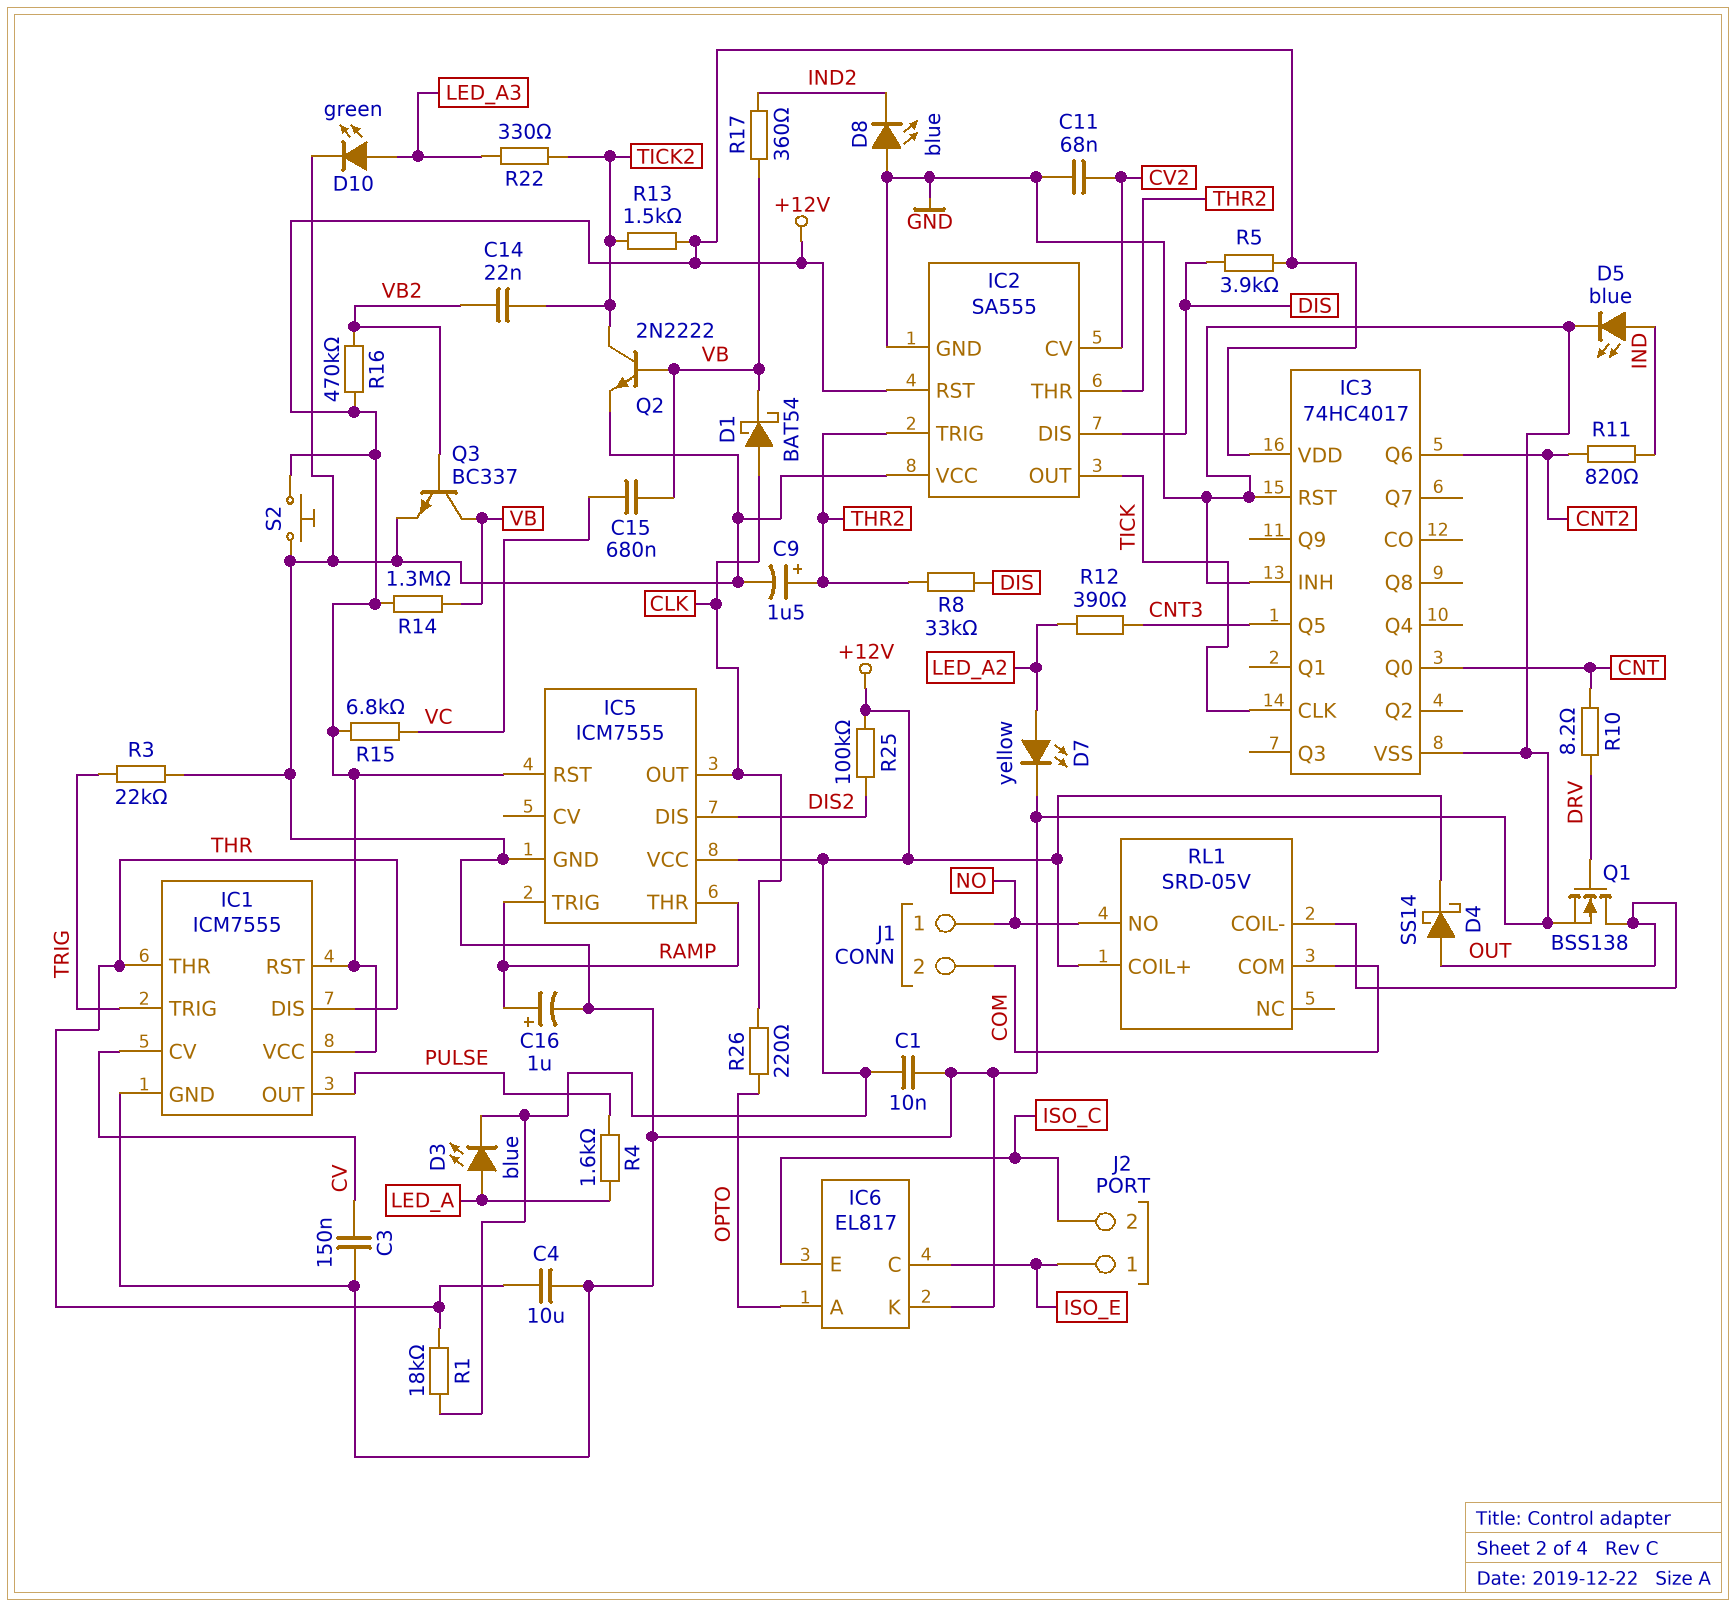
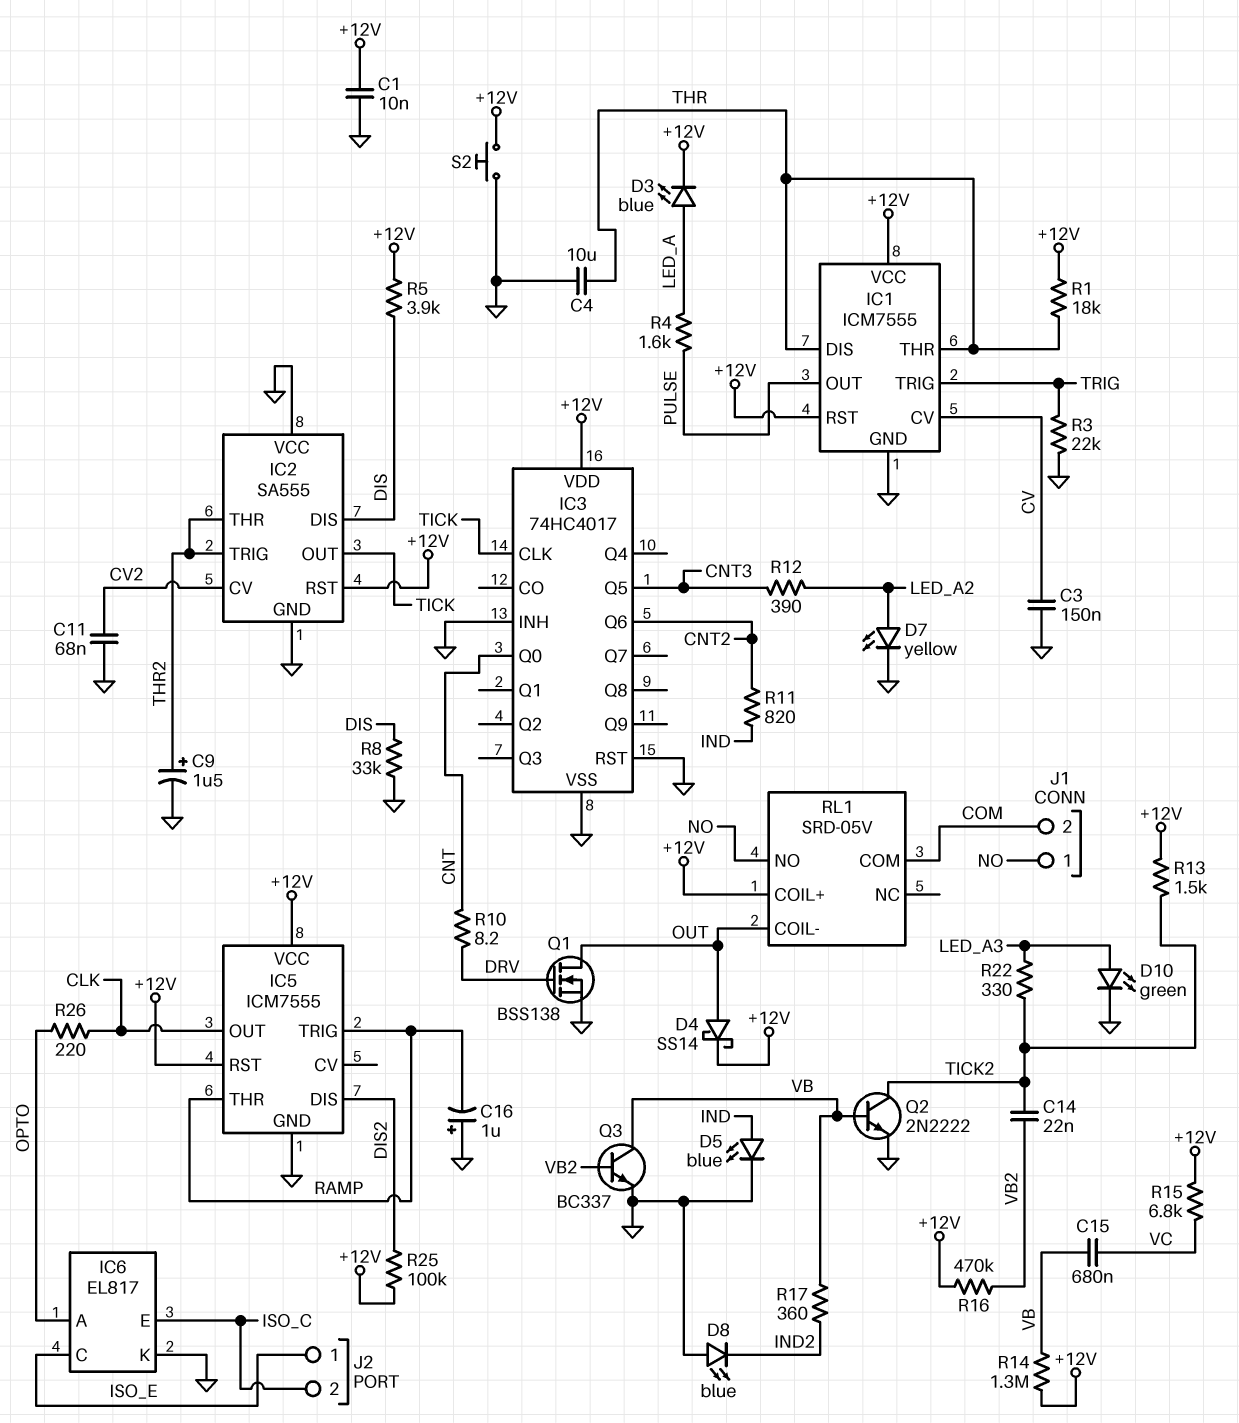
C16: 1uF (plus RAMP, minus GND) -> 1uF (plus GND, minus RAMP)
D1: schottky BAT54 (A CLK, K VB) -> none
R8: 33k (DIS, THR2) -> 33k (DIS, GND)

